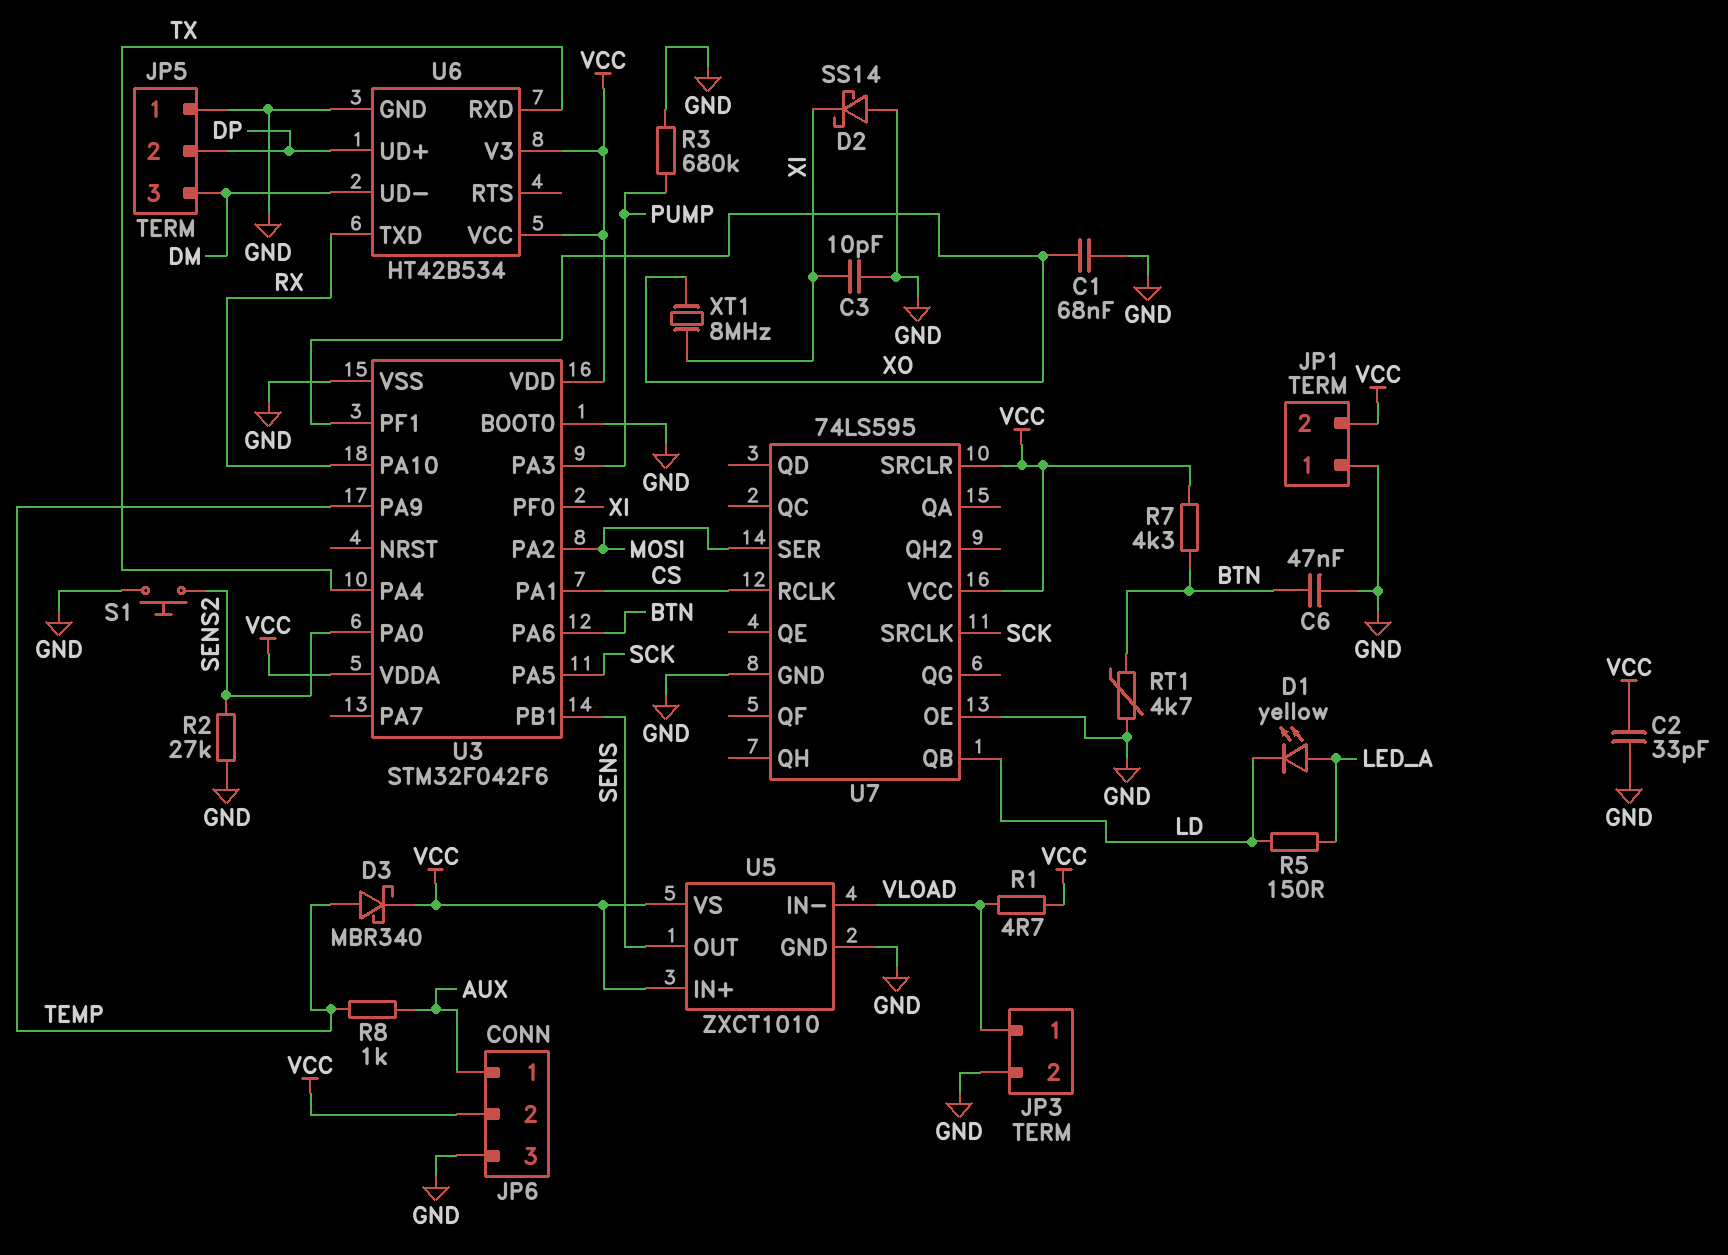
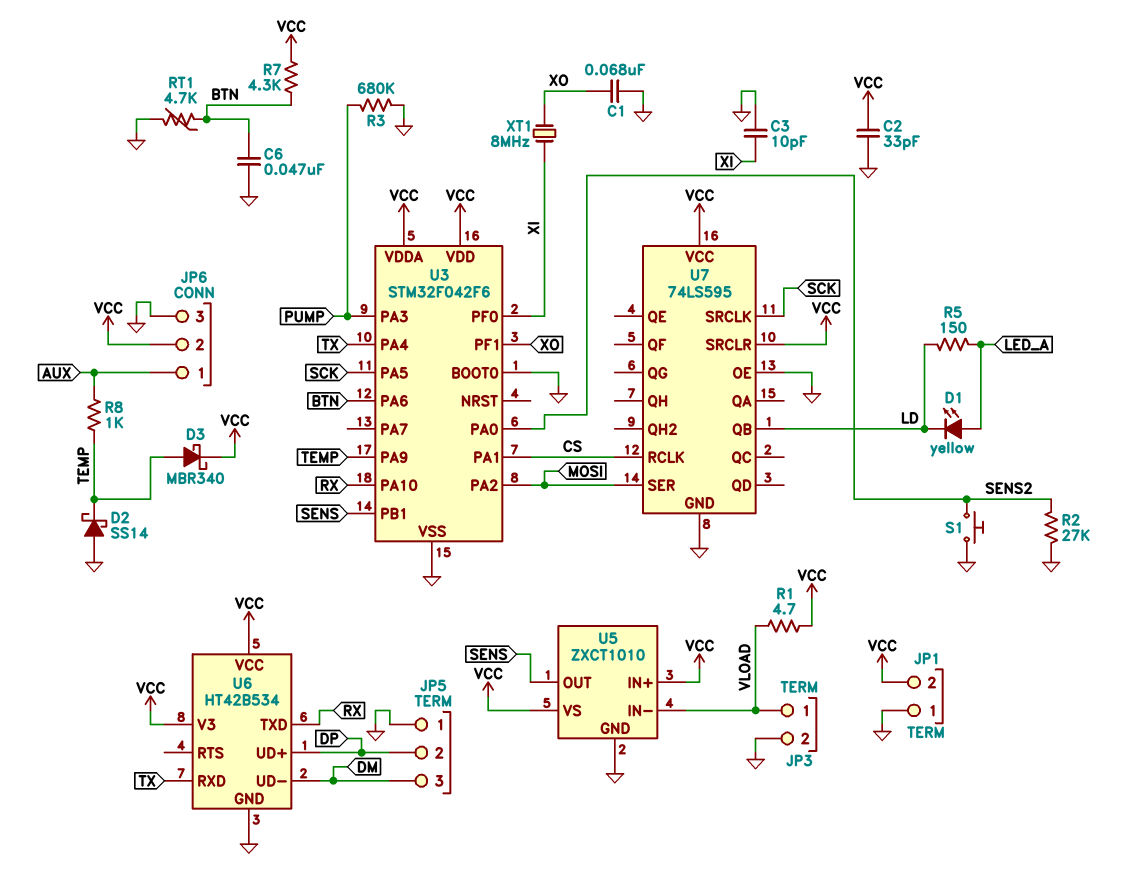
D2: schottky SS14 (A GND, K XI) -> schottky SS14 (A GND, K TEMP)

